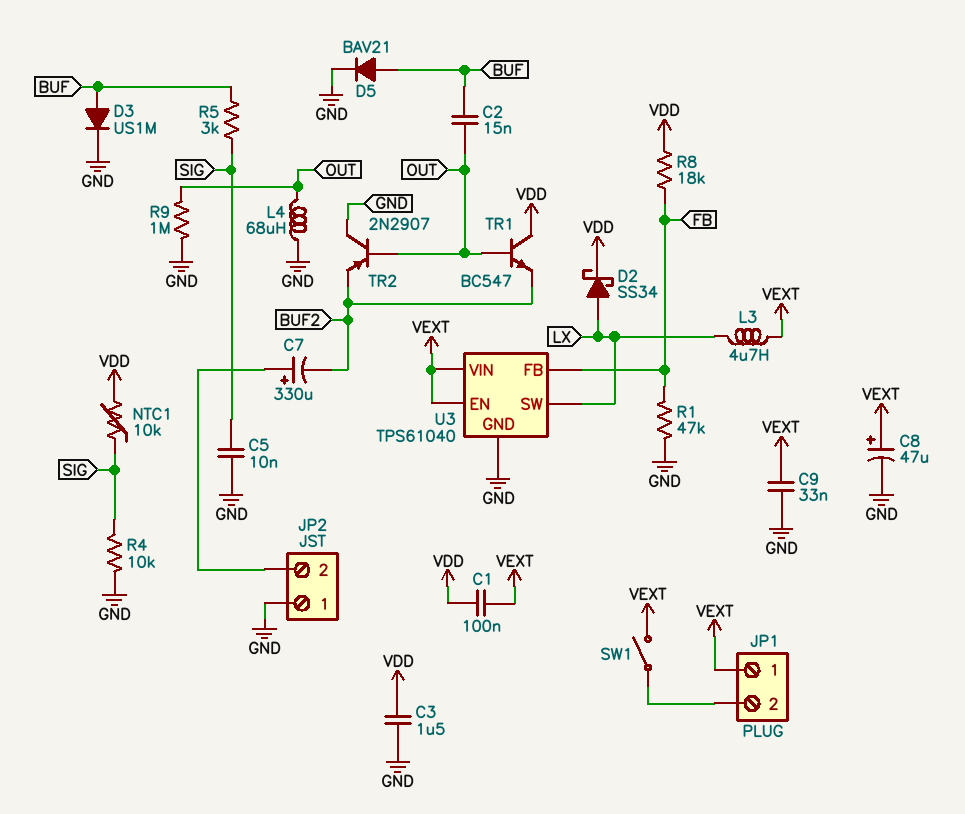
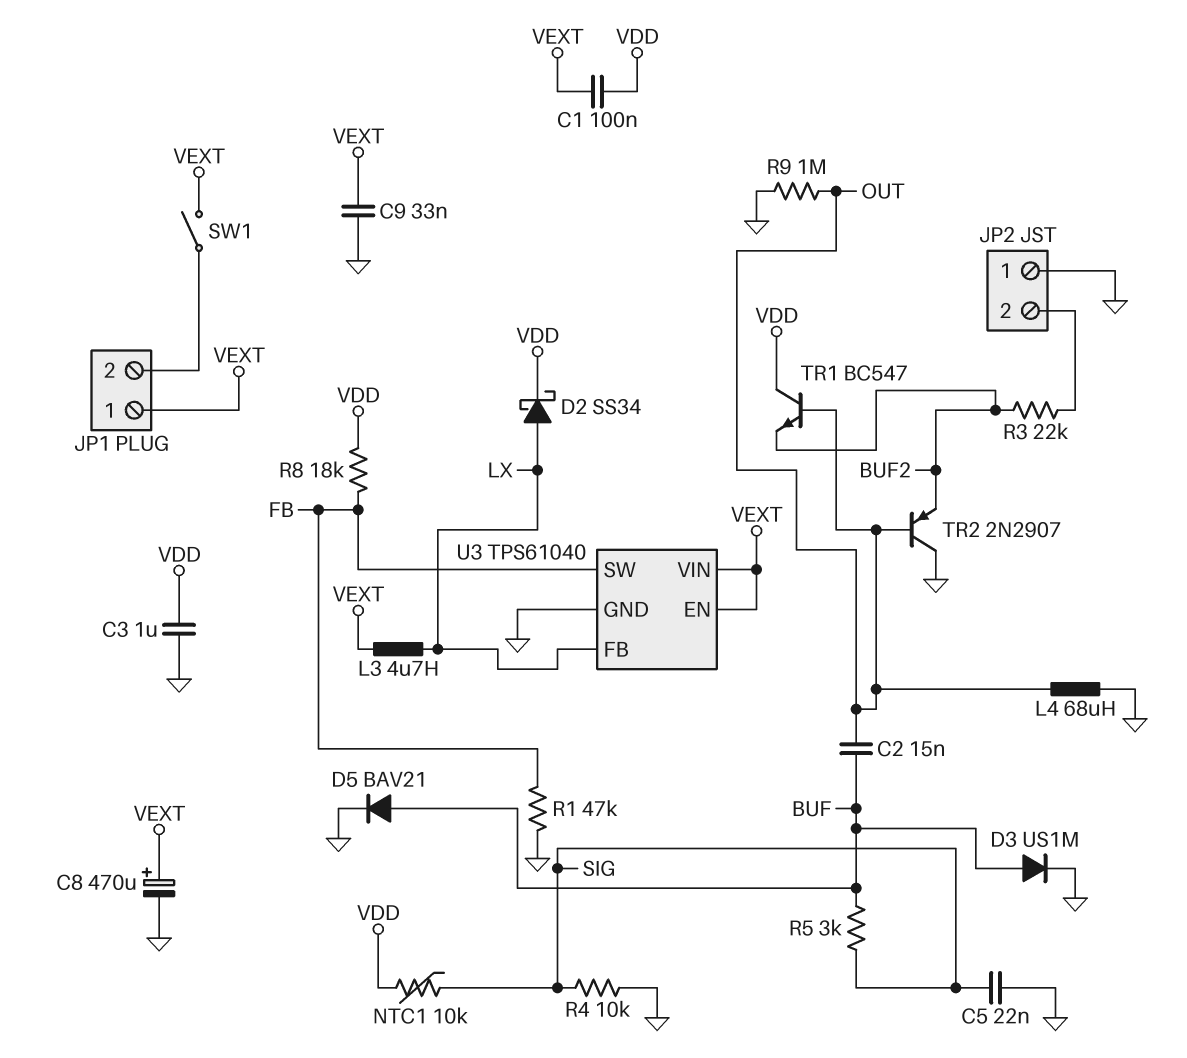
C3: 1.5uF (GND, VDD) -> 1uF (GND, VDD)
C5: 10nF (GND, SIG) -> 22nF (GND, SIG)
C7: 330uF (plus JP2/2, minus BUF2) -> none
C8: 47uF (plus VEXT, minus GND) -> 470uF (plus VEXT, minus GND)
R3: none -> 22k (BUF2, JP2/2)
U3 pin FB: FB -> LX
U3 pin SW: LX -> FB

